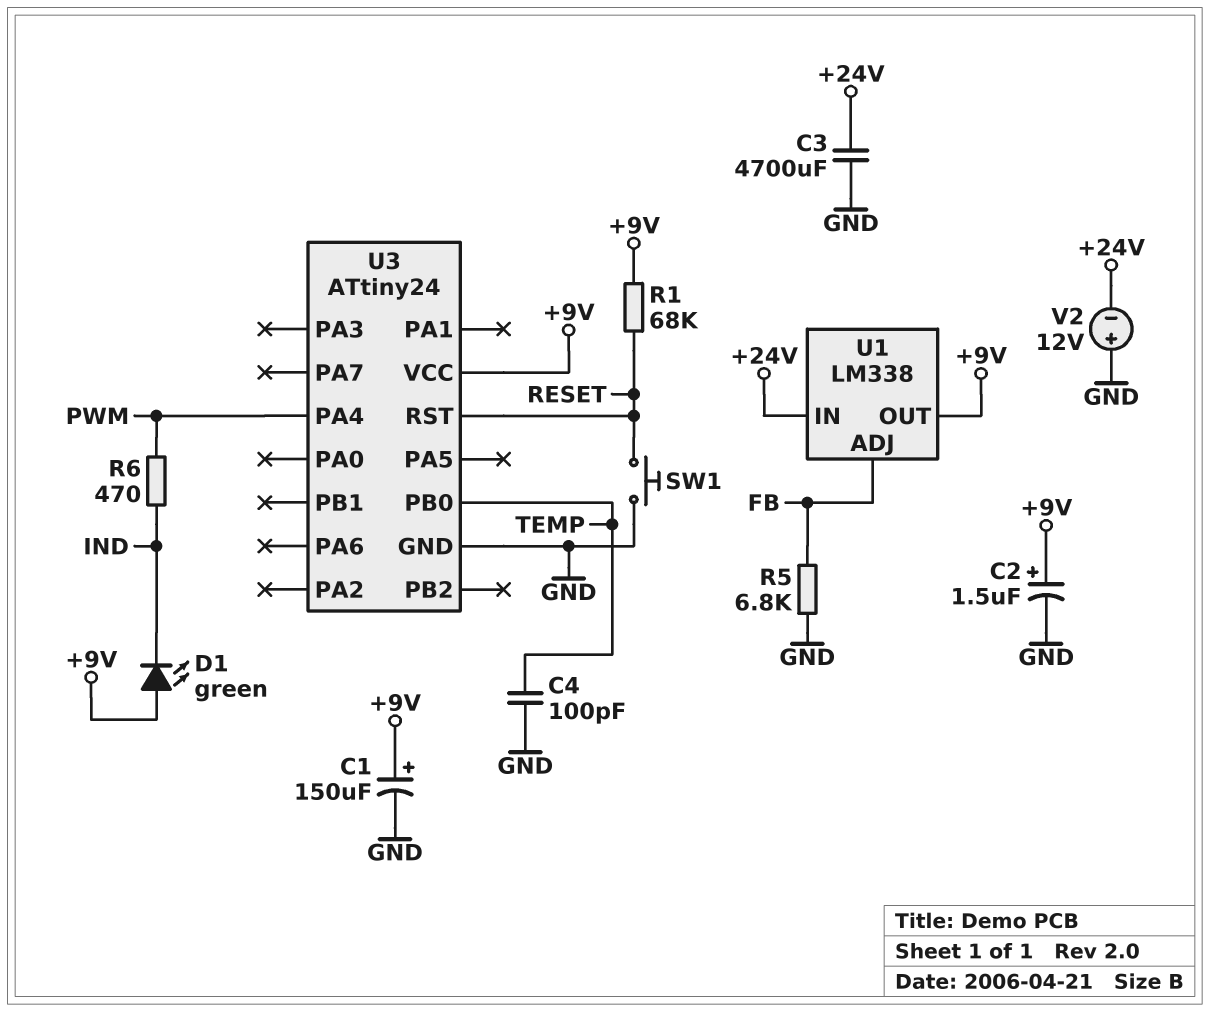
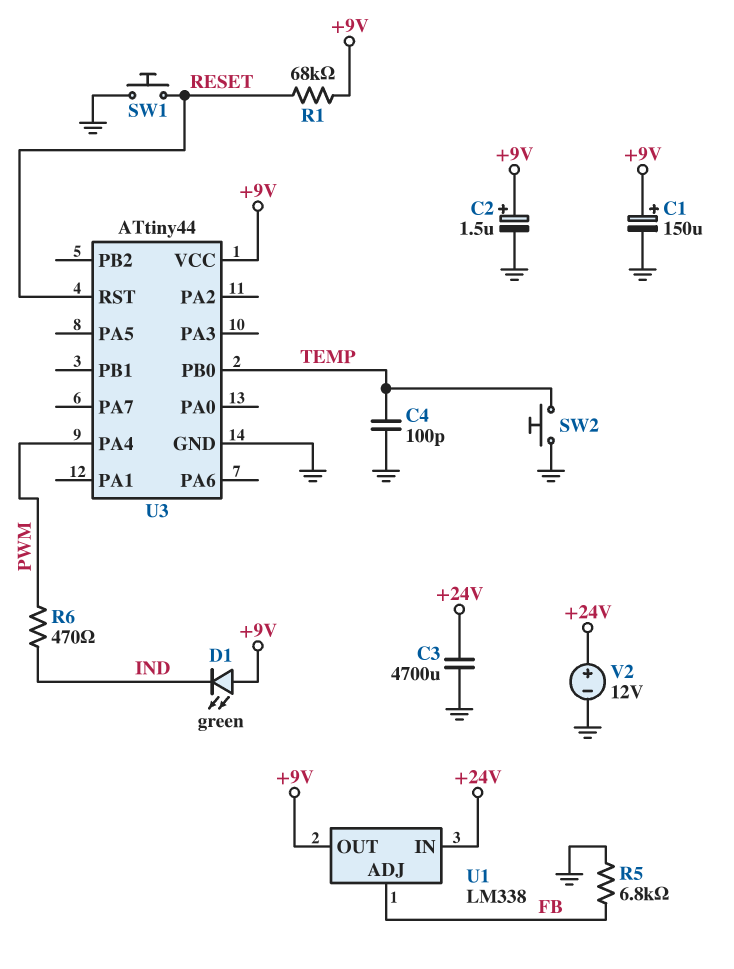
SW2: none -> button (GND, TEMP)
U3: ATtiny24 -> ATtiny44
V2: 12V (plus GND, minus +24V) -> 12V (plus +24V, minus GND)

